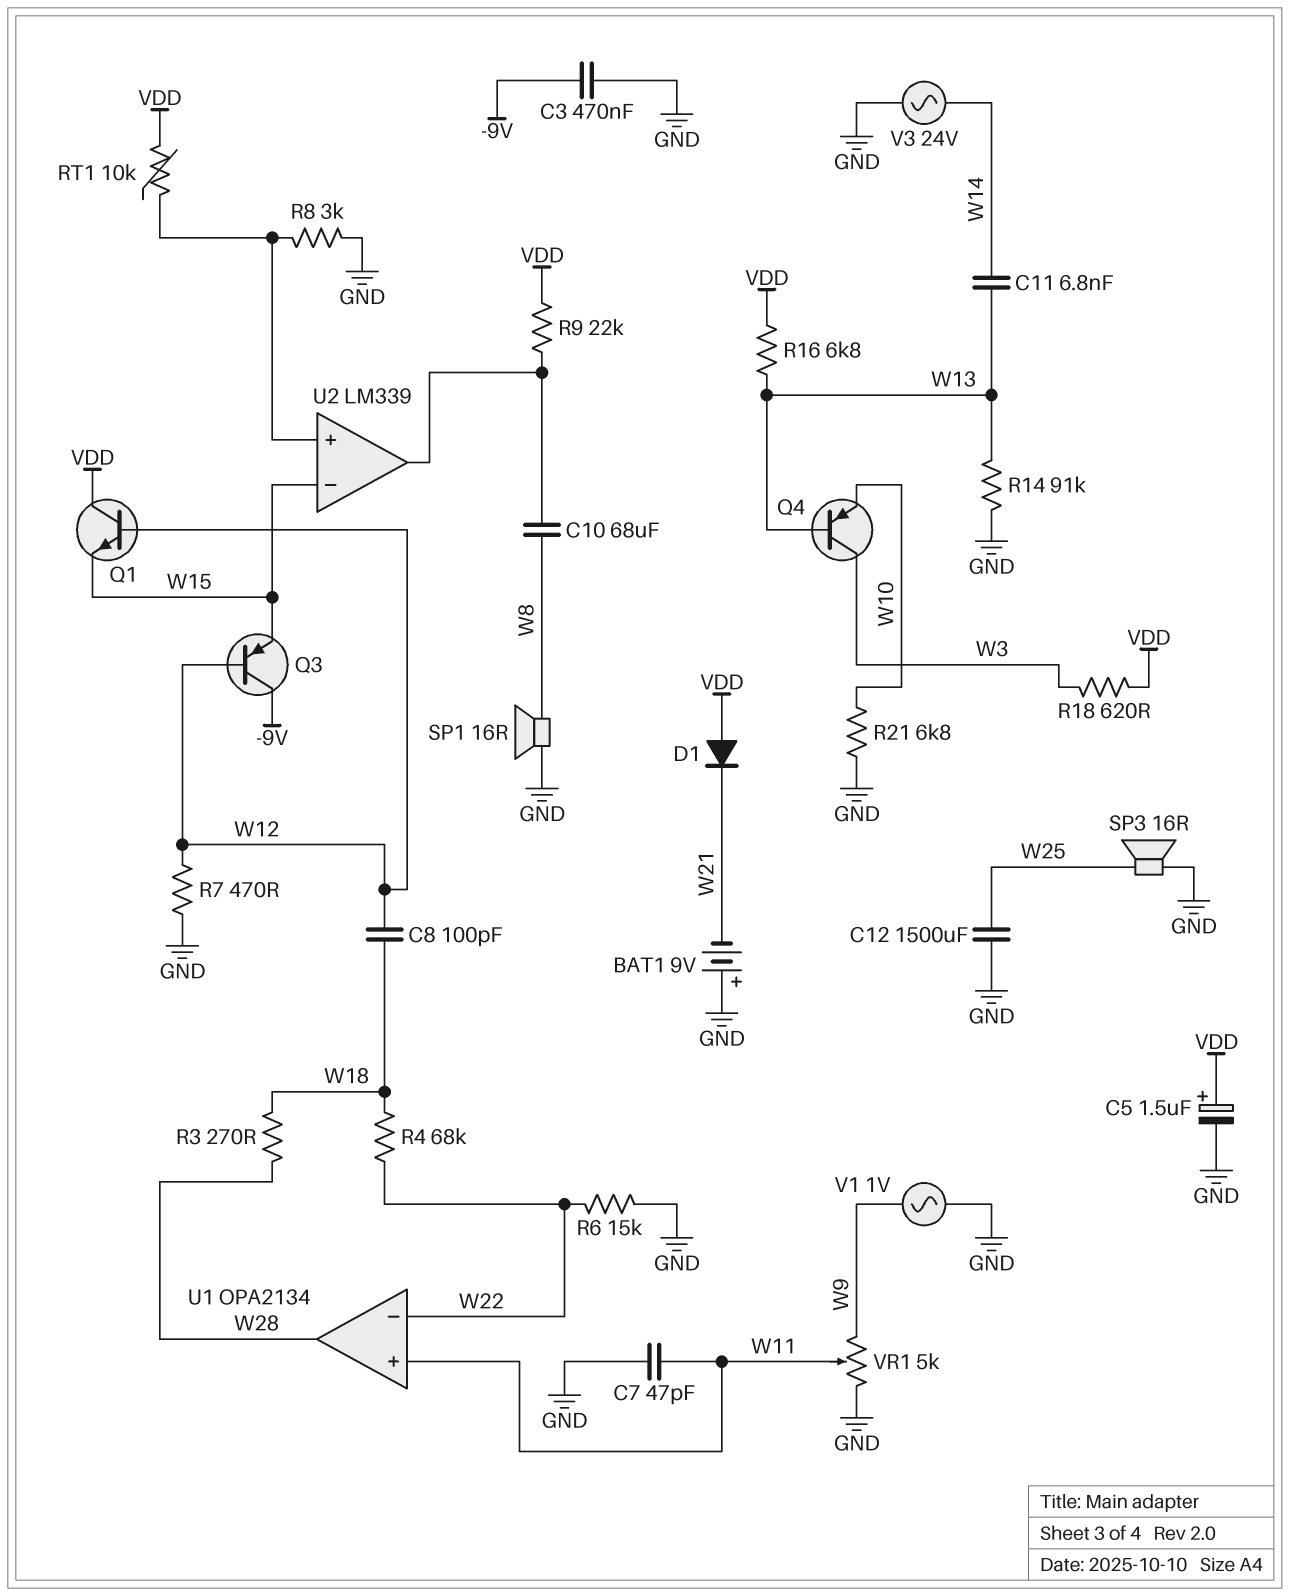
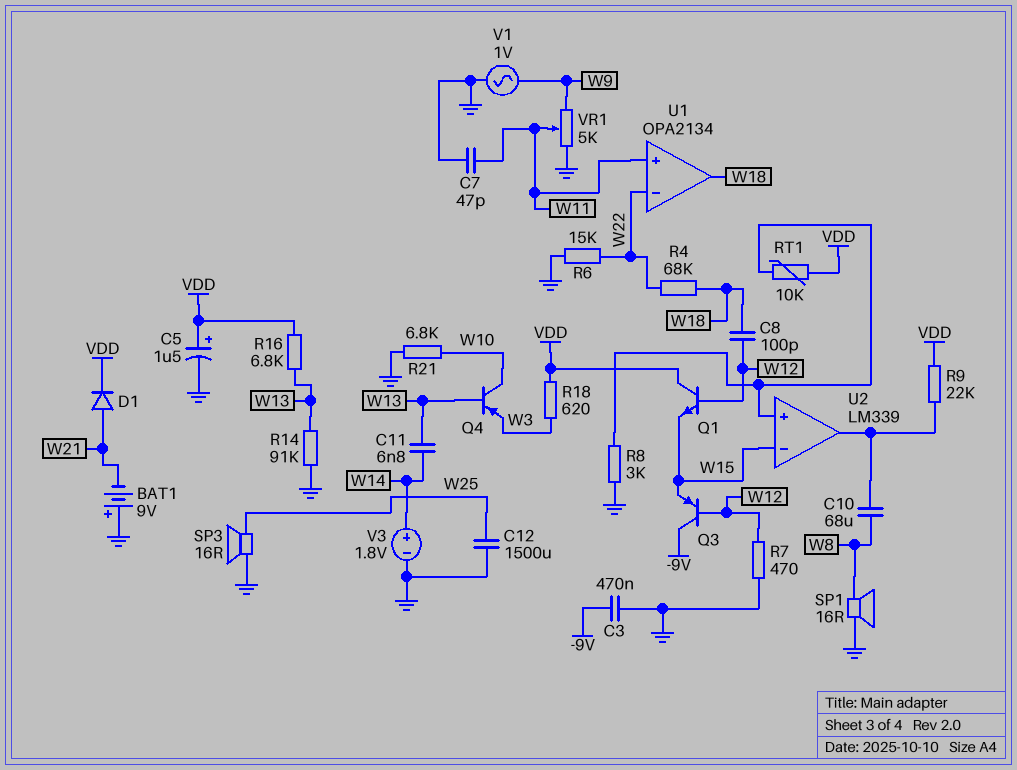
D1: diode (A VDD, K W21) -> diode (A W21, K VDD)
Q4: PNP (B W13, C W3, E W10) -> PNP (B W13, C W10, E W3)
R3: 270 (W18, W28) -> none
U1 pin out: W28 -> W18
V3: AC 24V (GND, W14) -> 1.8V (plus W14, minus GND)

